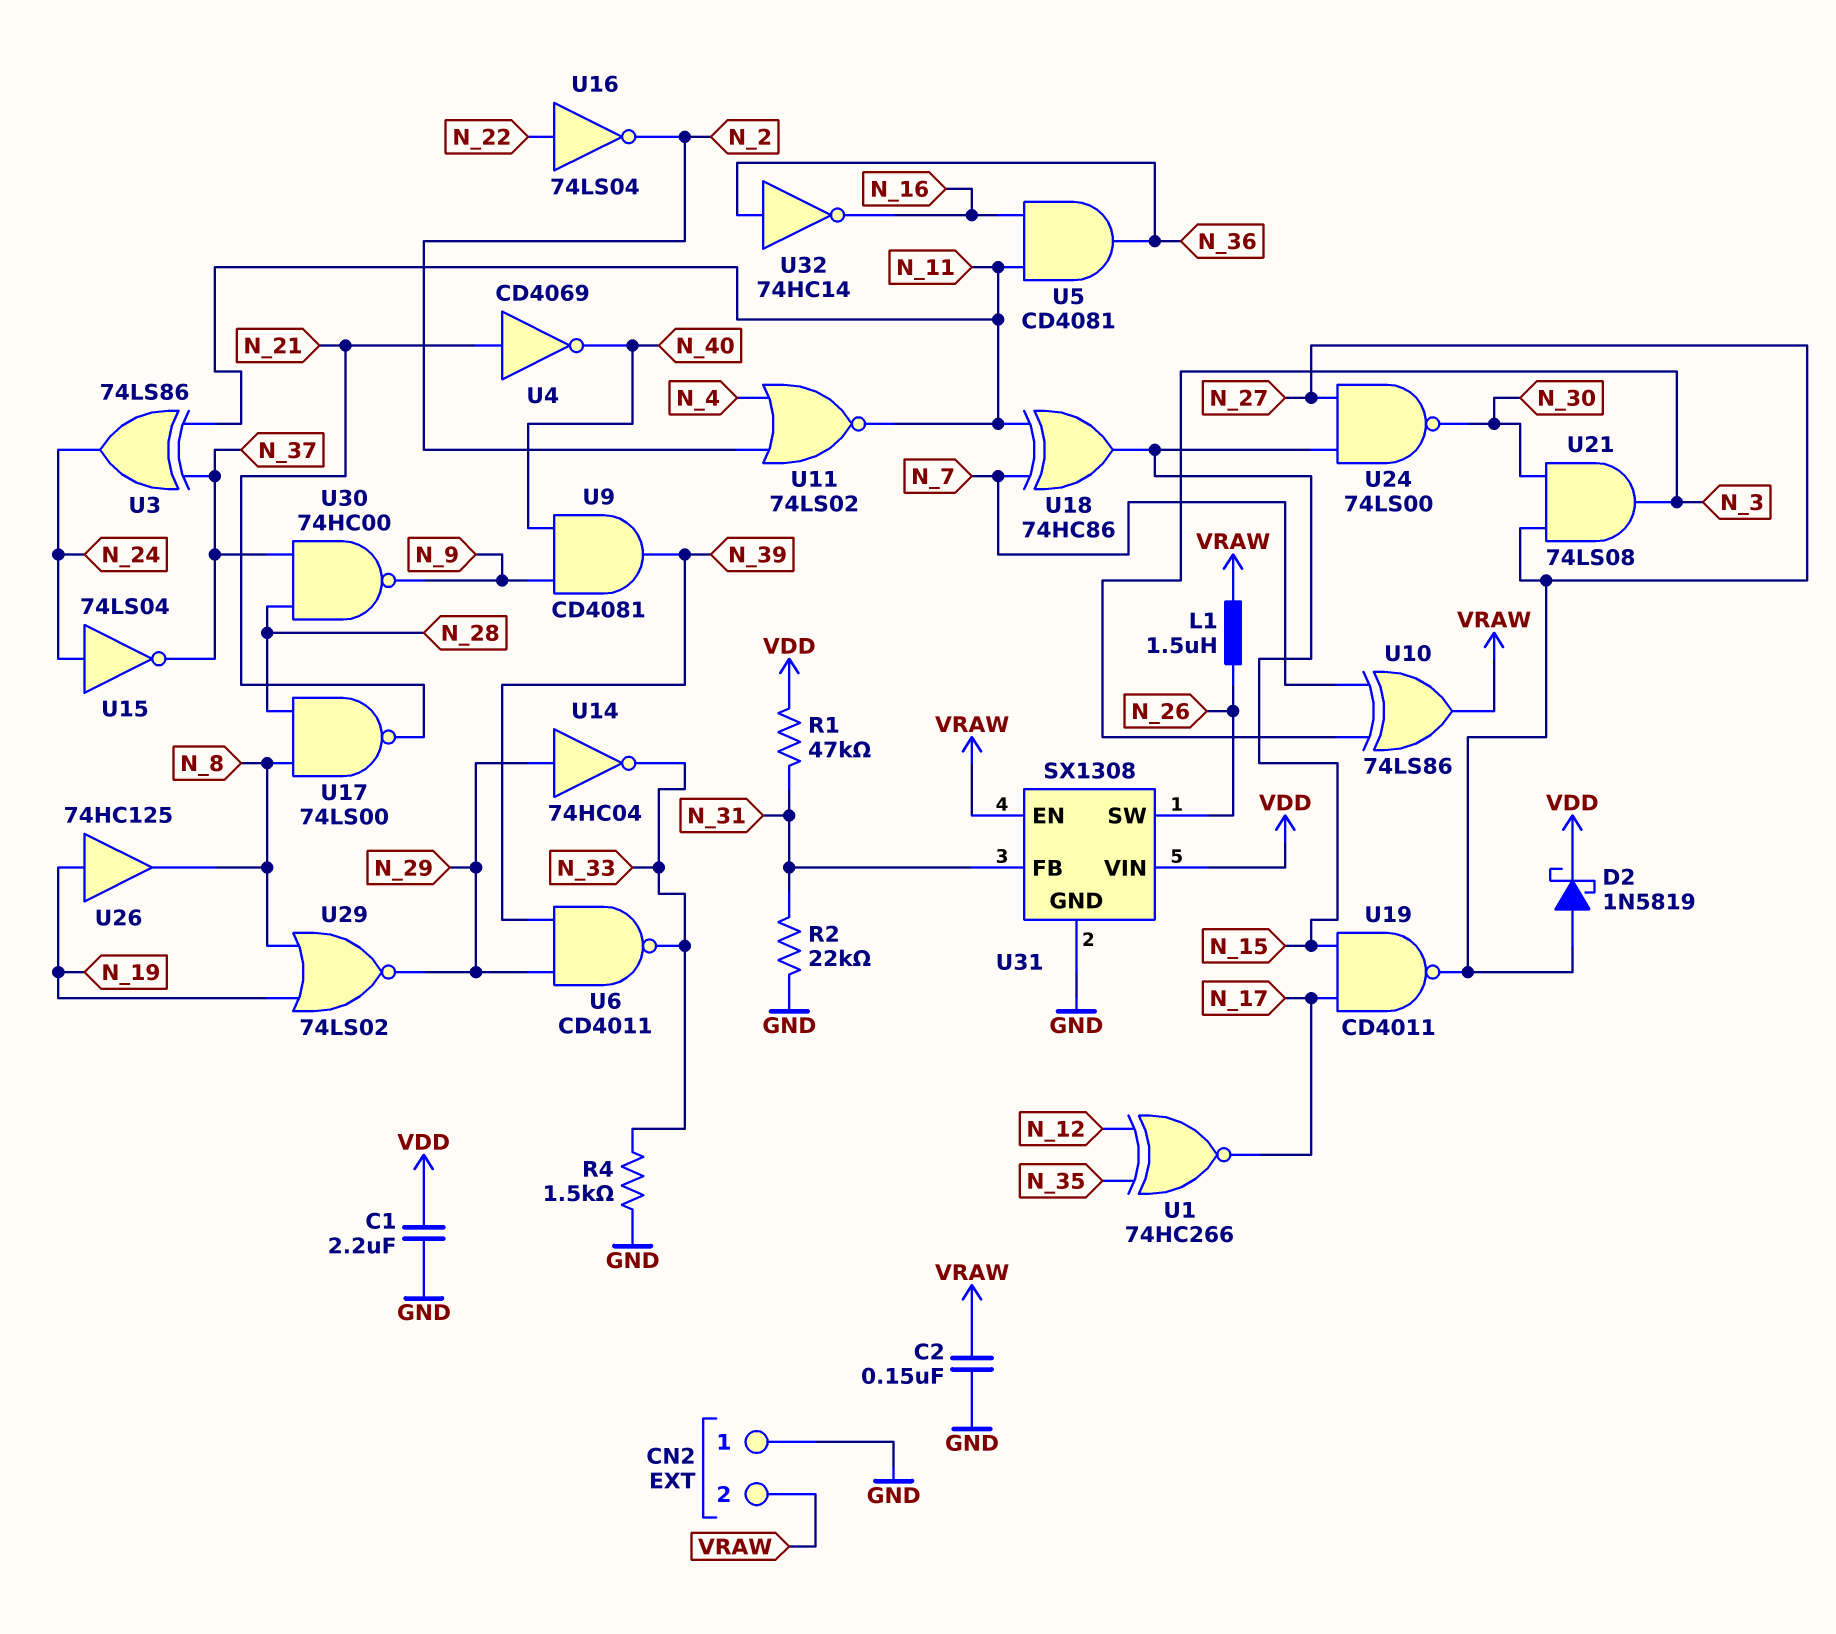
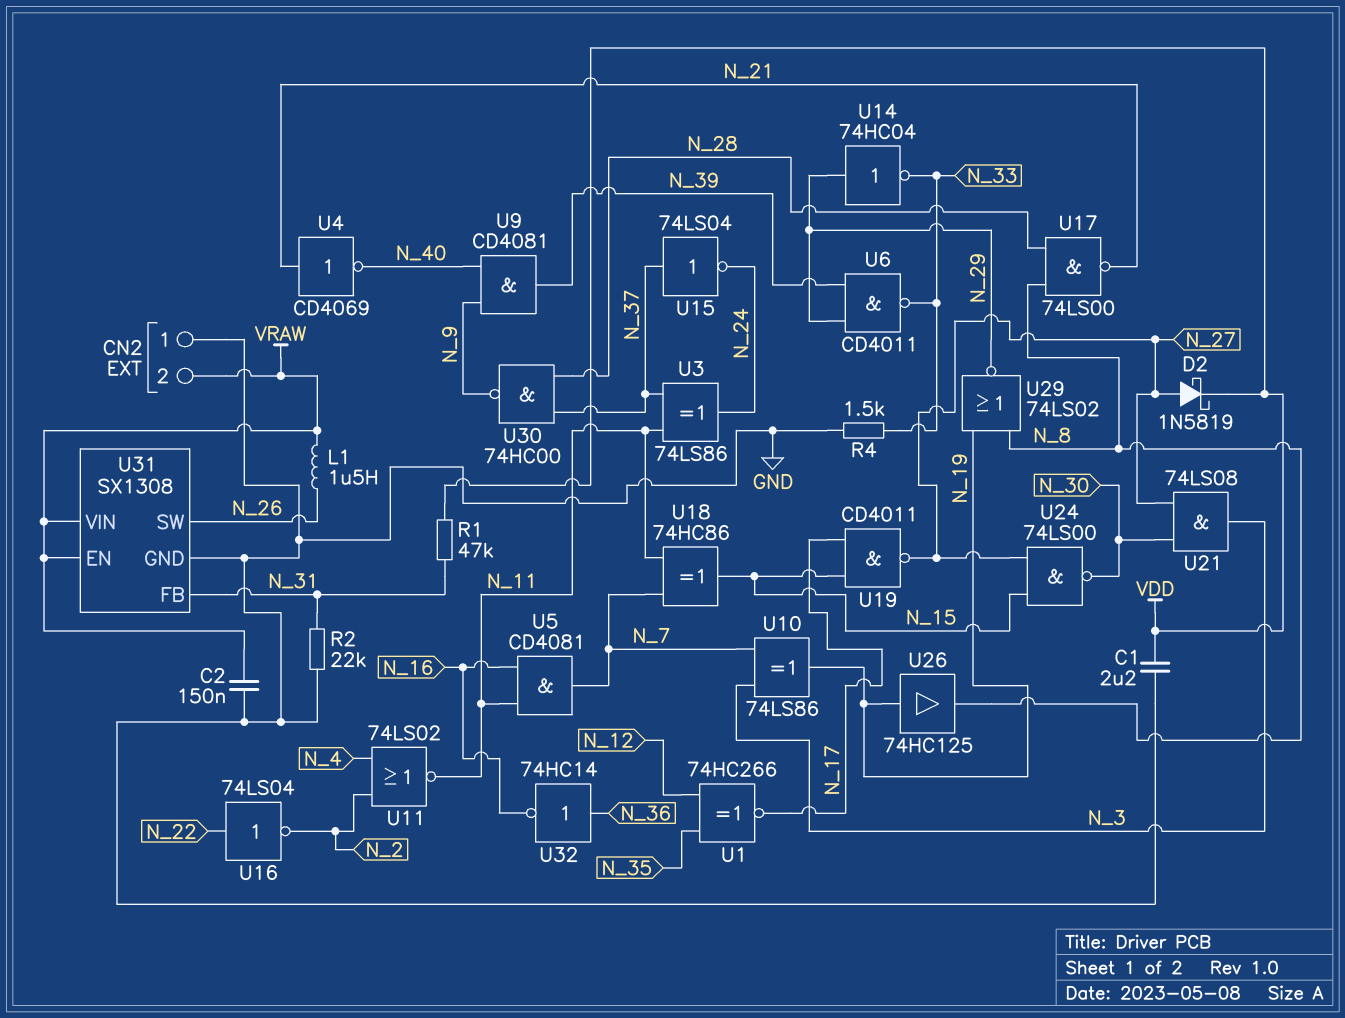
U5: AND CD4081 (in N_11, in N_16, out N_36) -> AND CD4081 (in N_11, in N_16, out N_7)
U10: XOR 74LS86 (in N_3, in N_7, out VRAW) -> XOR 74LS86 (in N_3, in N_7, out N_19)
U15: NOT 74LS04 (in N_24, out N_37) -> NOT 74LS04 (in N_37, out N_24)
U31 pin VIN: VDD -> VRAW

